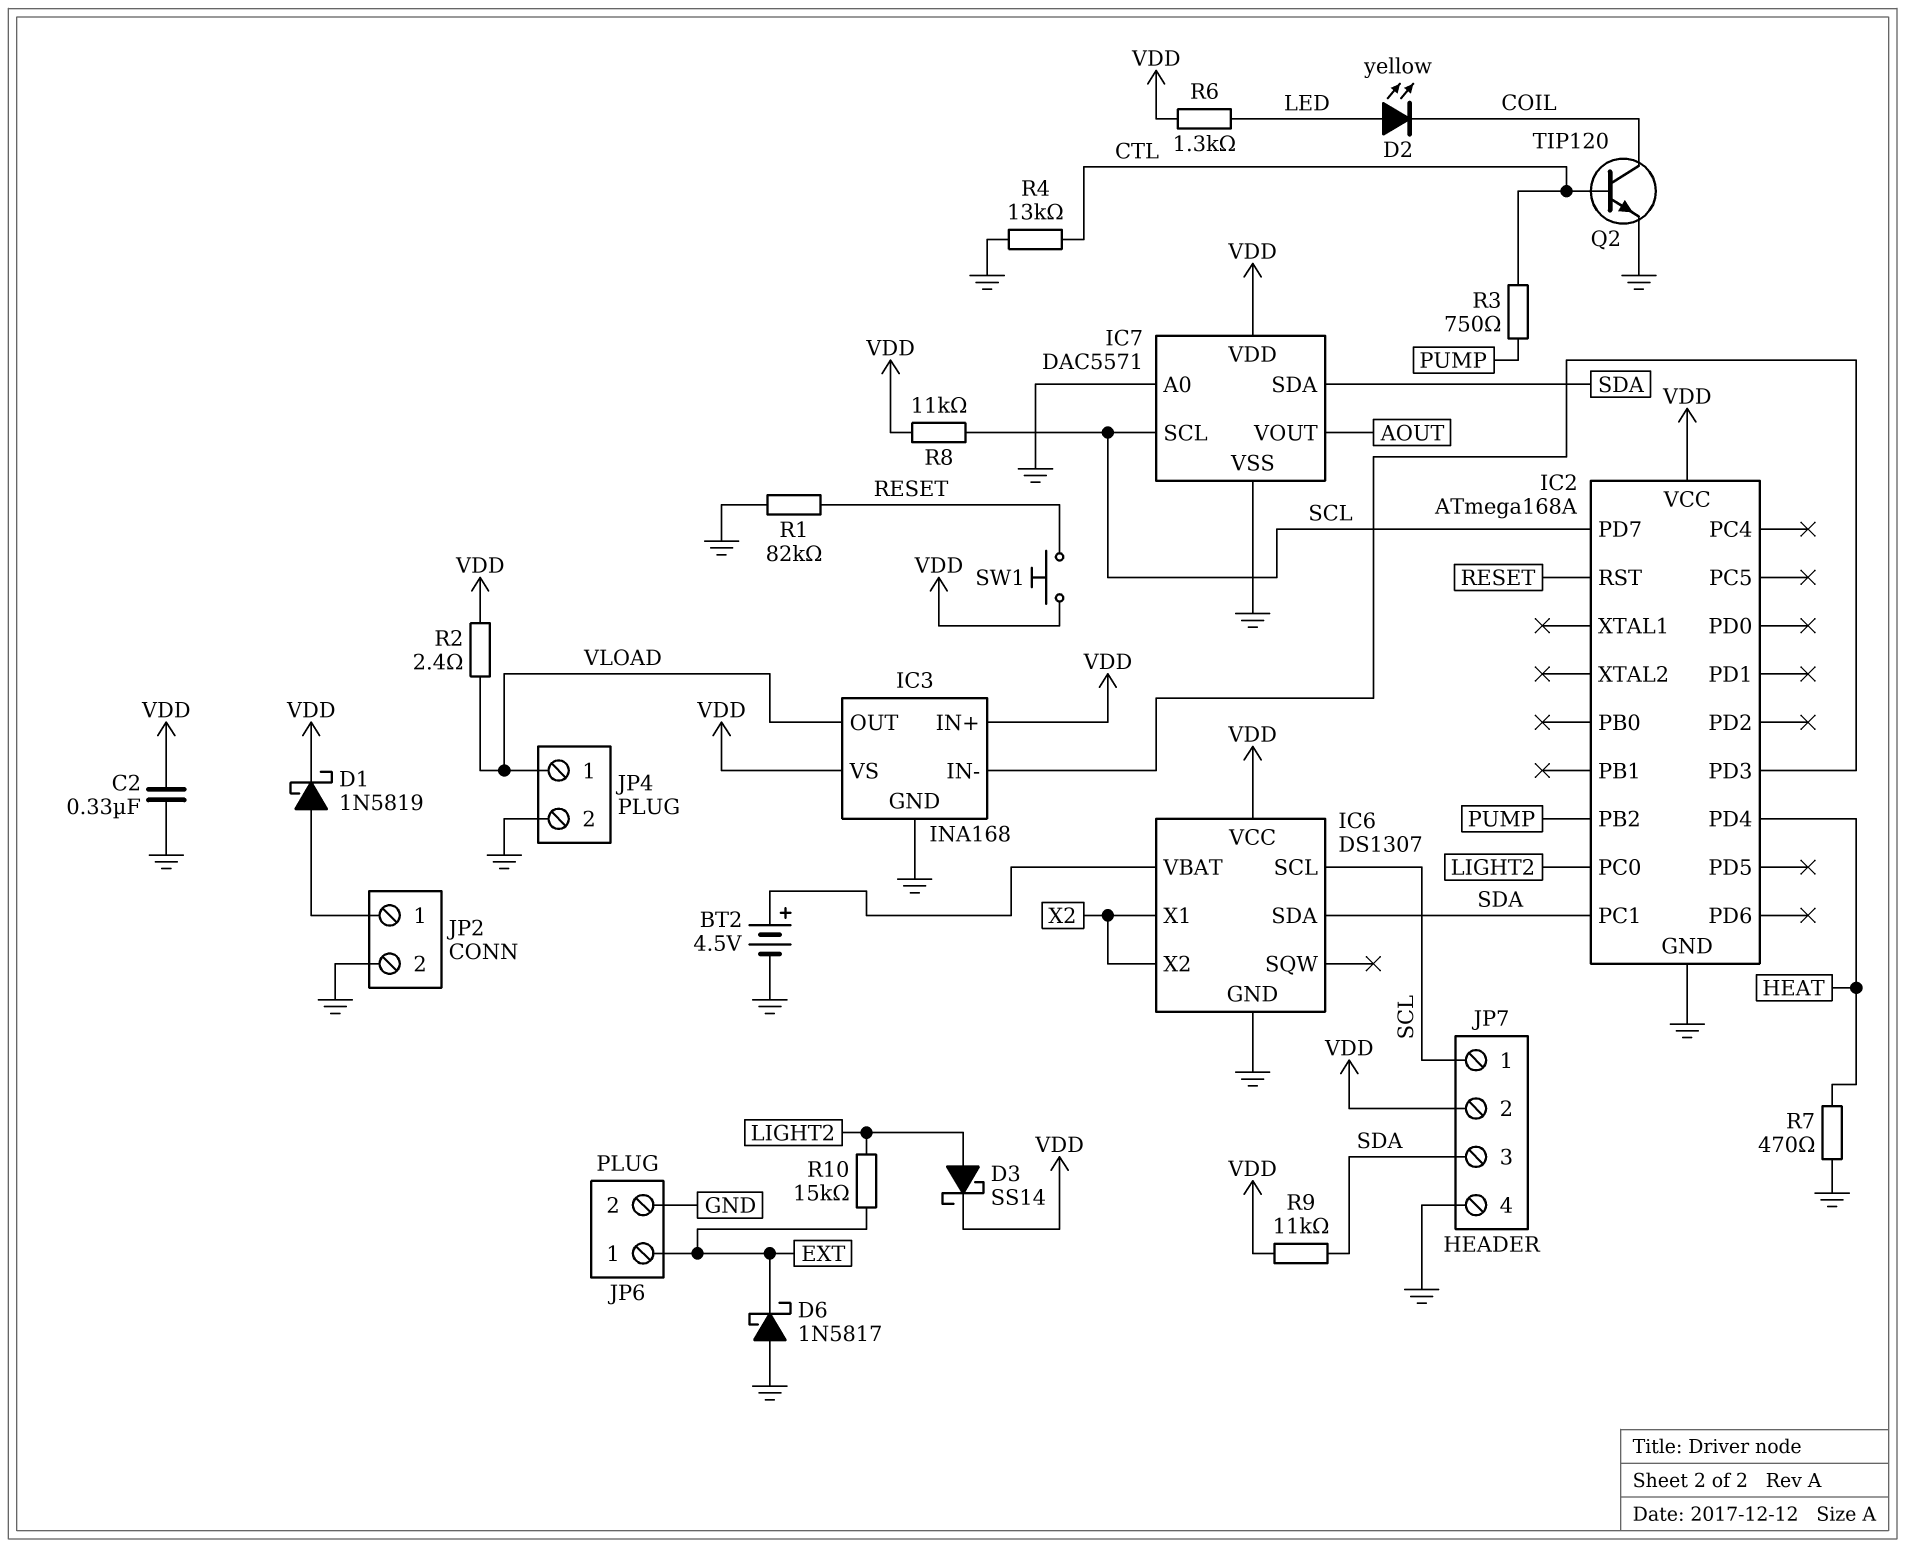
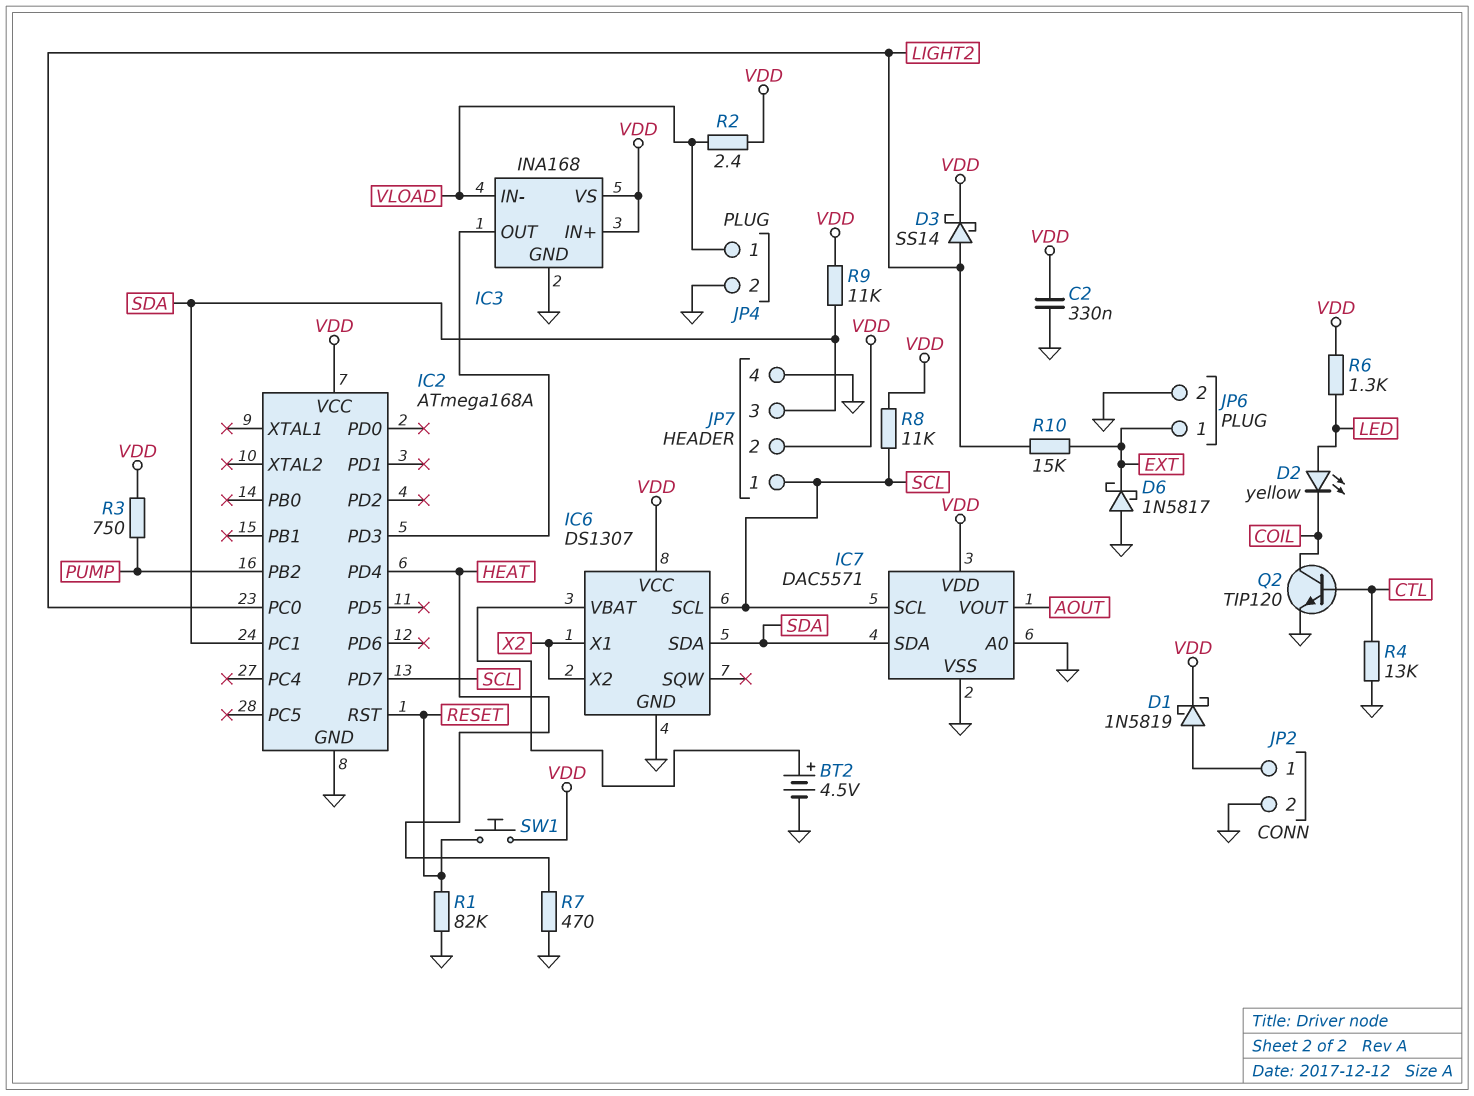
IC3 pin IN-: IC2/PD3 -> VLOAD
IC3 pin OUT: VLOAD -> IC2/PD3
R3: 750 (CTL, PUMP) -> 750 (PUMP, VDD)

